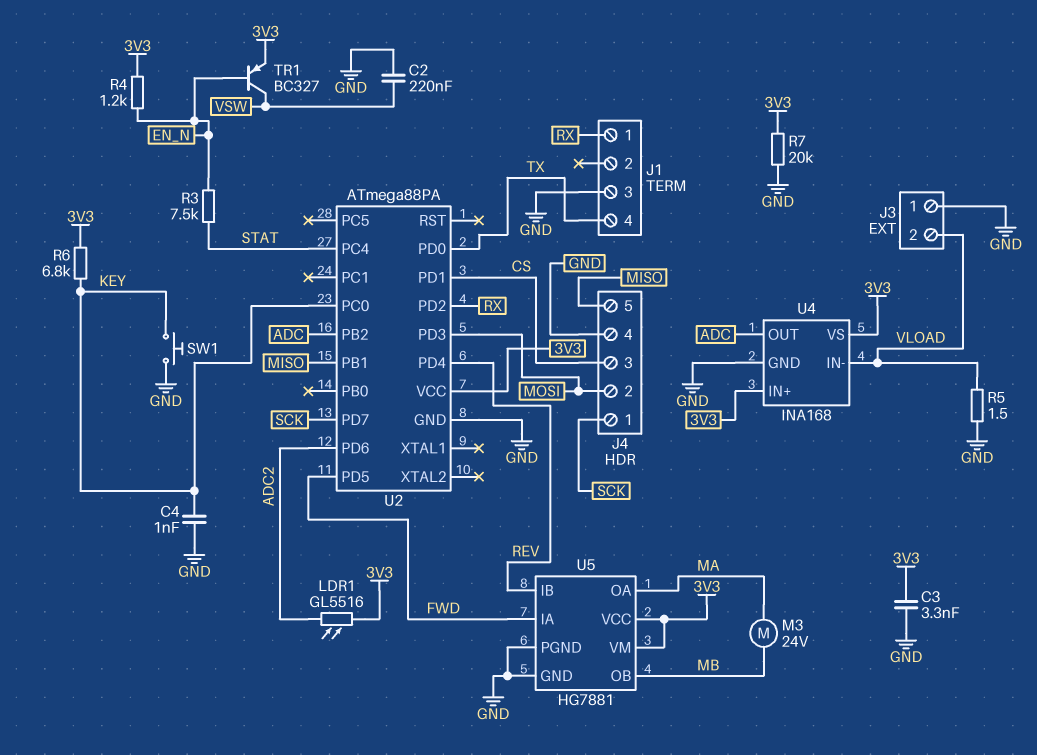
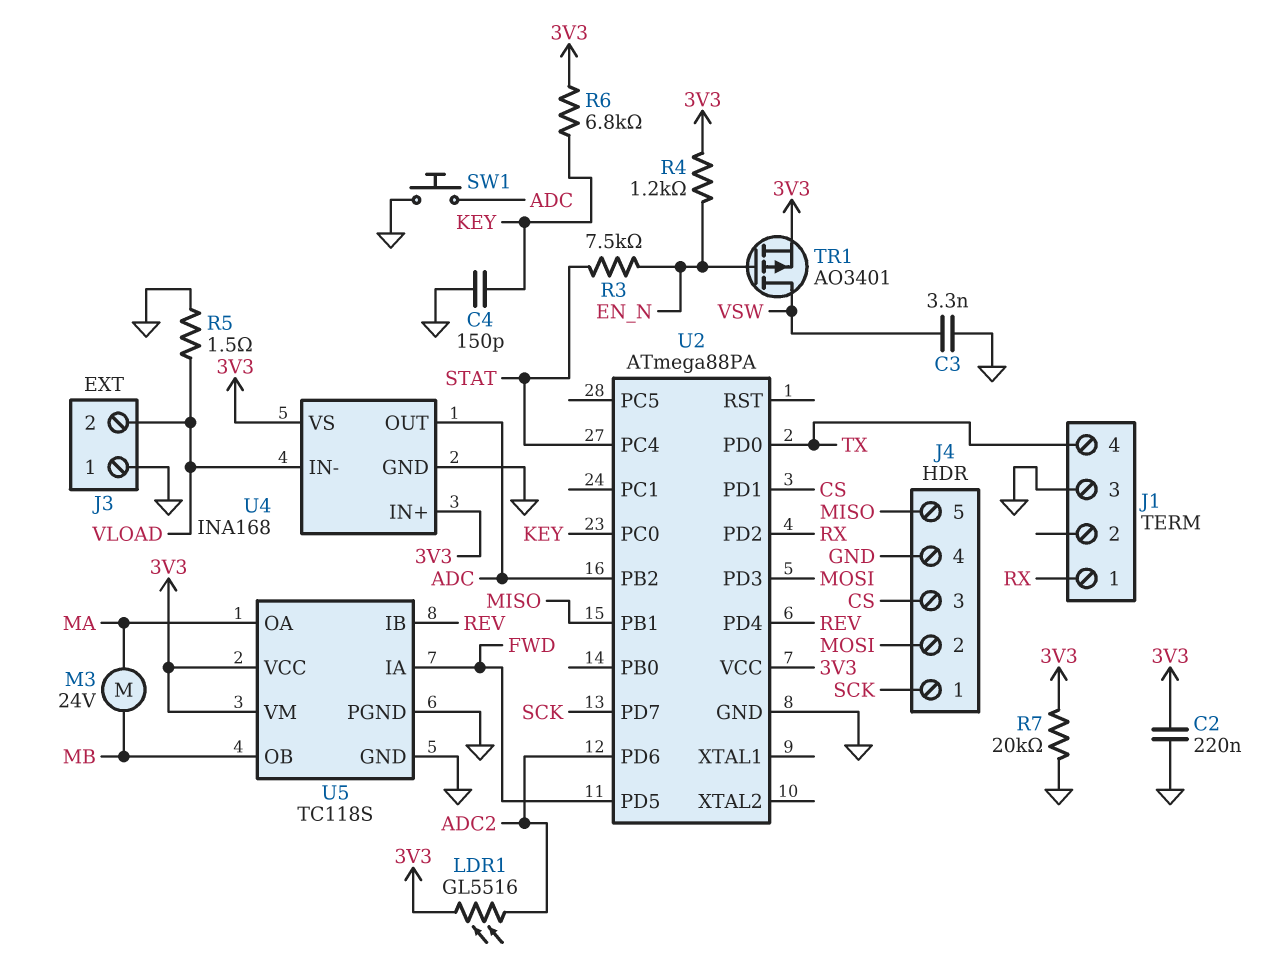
C2: 220nF (GND, VSW) -> 220nF (3V3, GND)
C3: 3.3nF (3V3, GND) -> 3.3nF (GND, VSW)
C4: 1nF (GND, KEY) -> 150pF (GND, KEY)
SW1: button (GND, KEY) -> button (ADC, GND)
TR1: PNP BC327 (B EN_N, C VSW, E 3V3) -> PMOS AO3401 (G EN_N, D VSW, S 3V3)
U5: HG7881 -> TC118S

